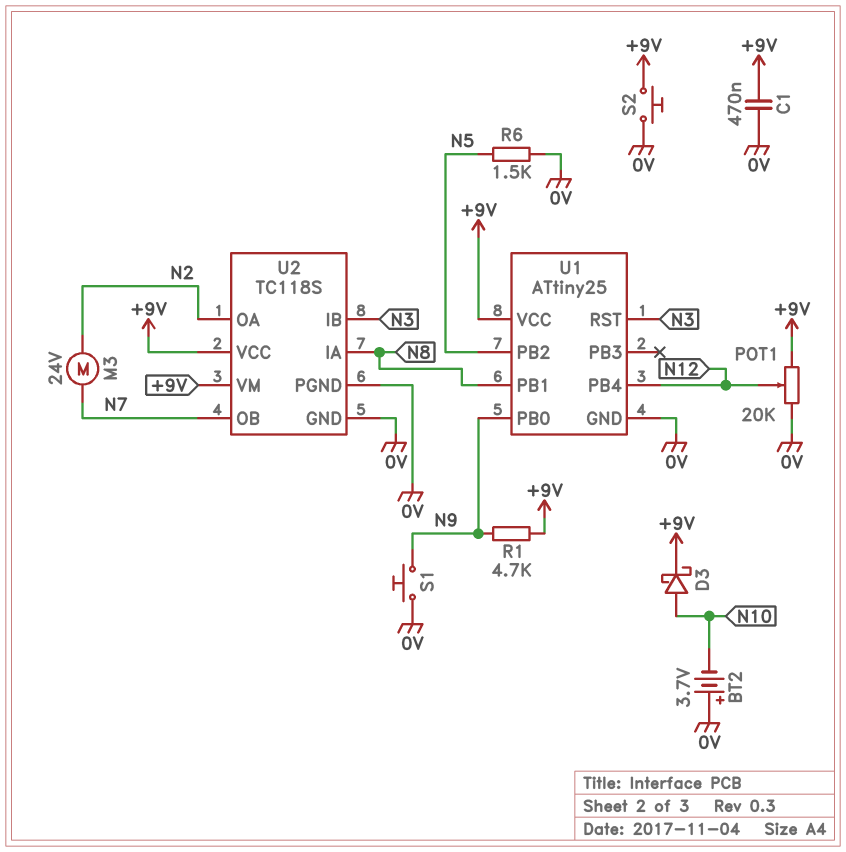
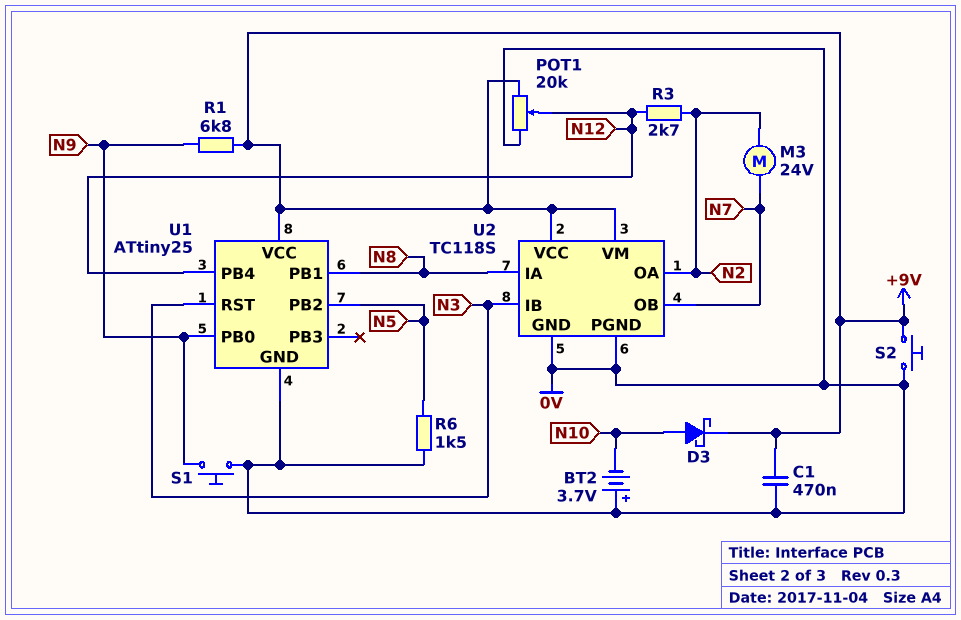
R1: 4.7k (+9V, N9) -> 6.8k (+9V, N9)
R3: none -> 2.7k (N2, N12)

